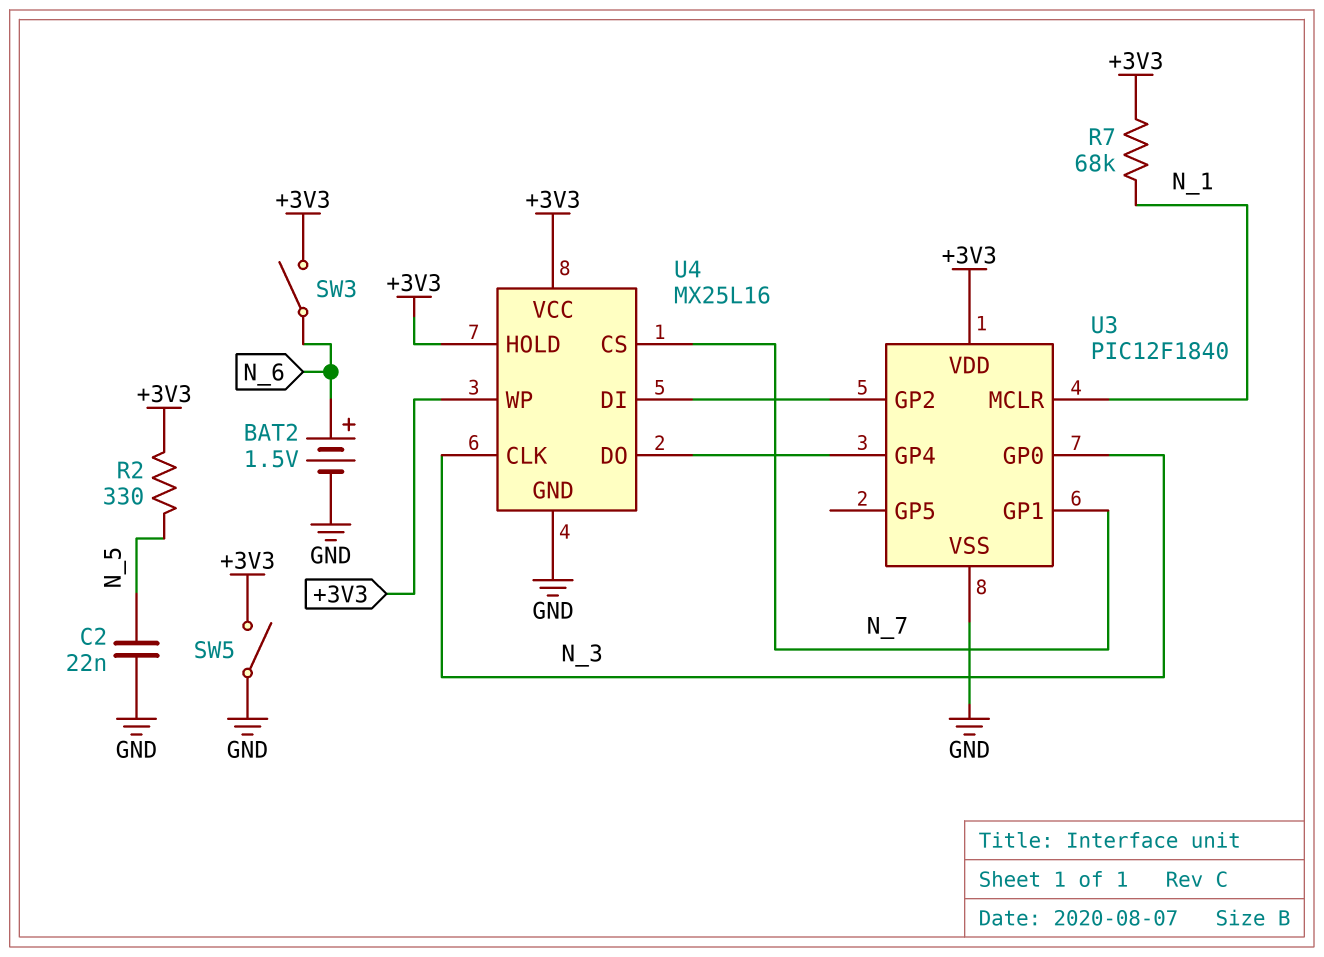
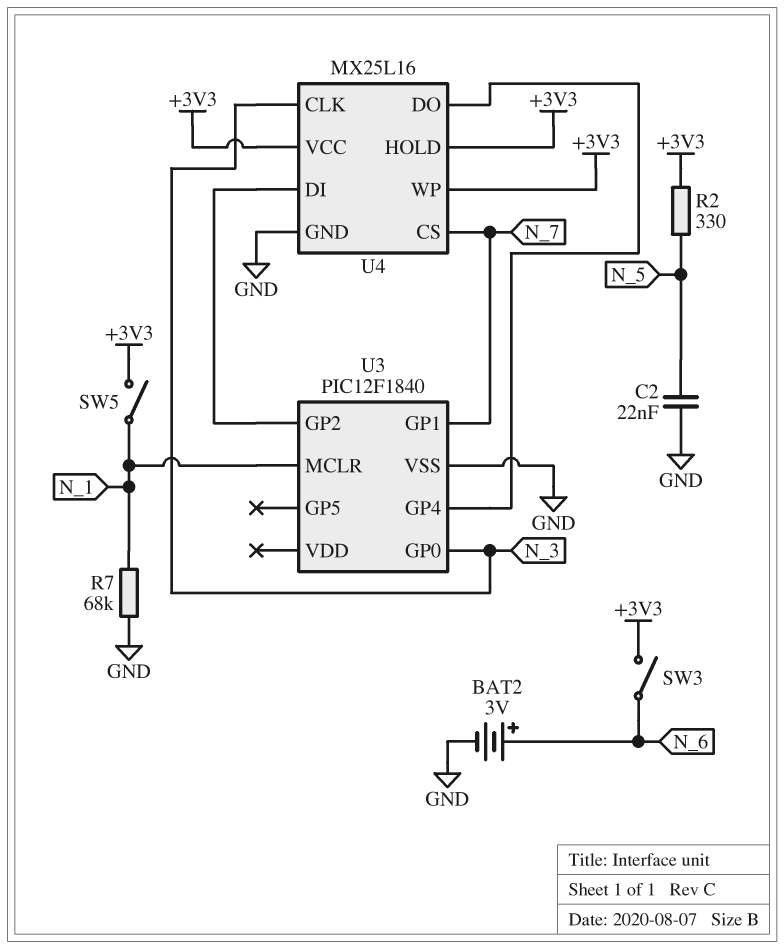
BAT2: 1.5V (plus N_6, minus GND) -> 3V (plus N_6, minus GND)
R7: 68k (+3V3, N_1) -> 68k (GND, N_1)
SW5: switch (+3V3, GND) -> switch (+3V3, N_1)
U3 pin VDD: +3V3 -> none

